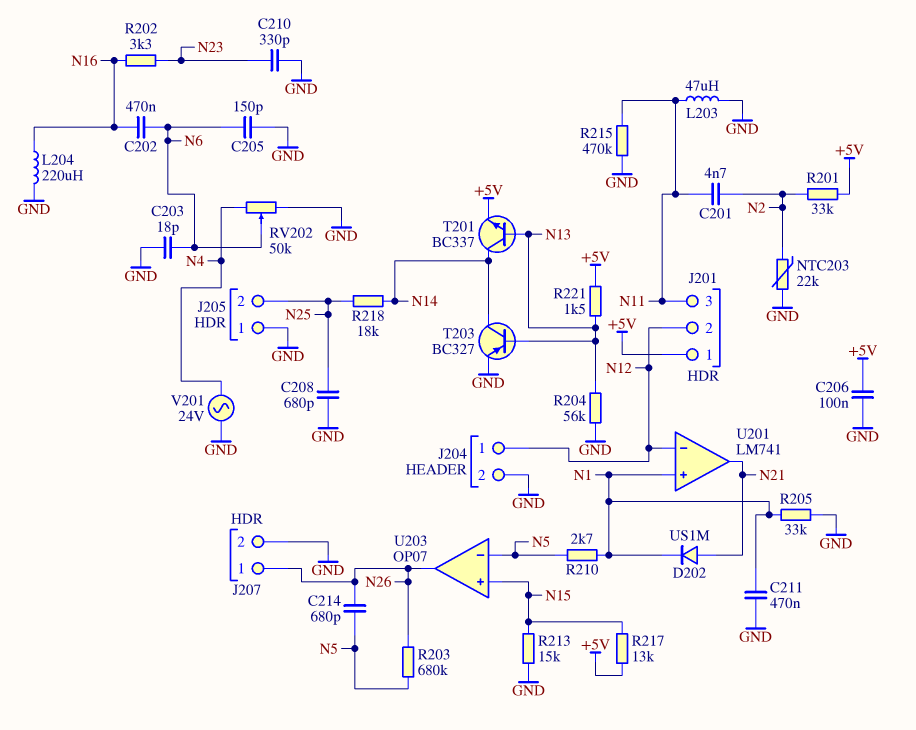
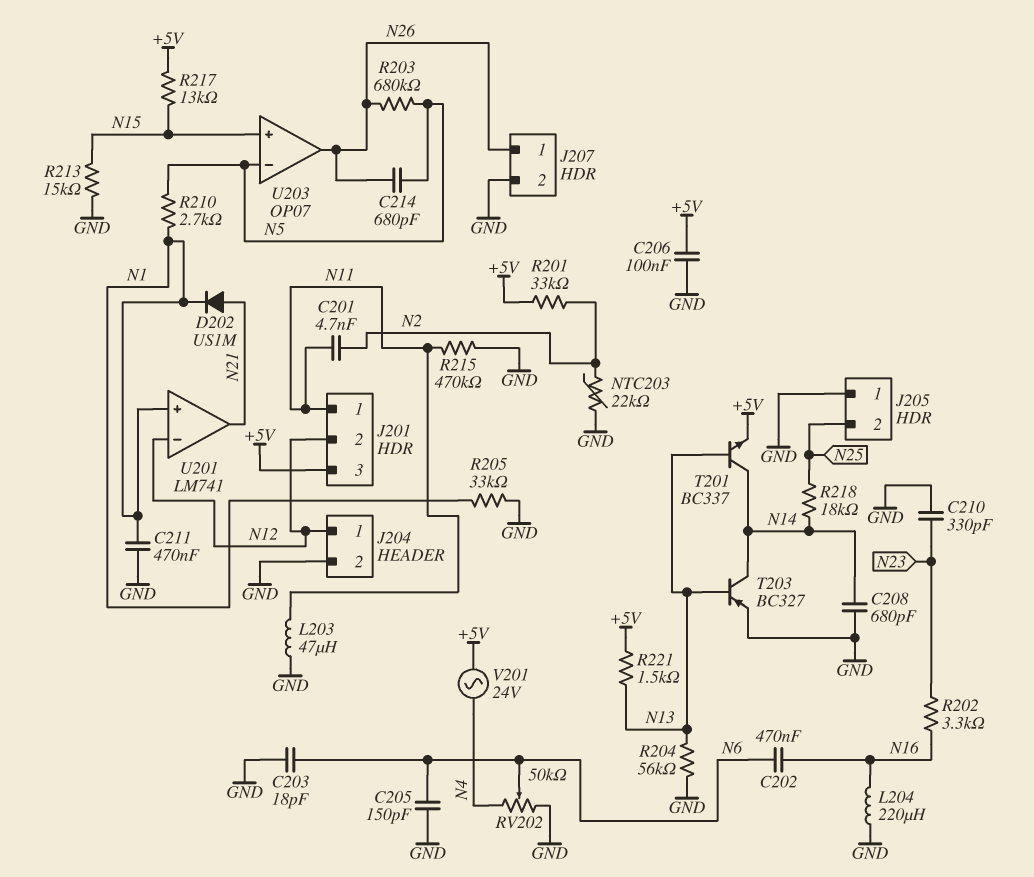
C208: 680pF (GND, N25) -> 680pF (GND, N14)
J201 pin 1: +5V -> N11
J201 pin 3: N11 -> +5V
V201: AC 24V (GND, N4) -> AC 24V (+5V, N4)

